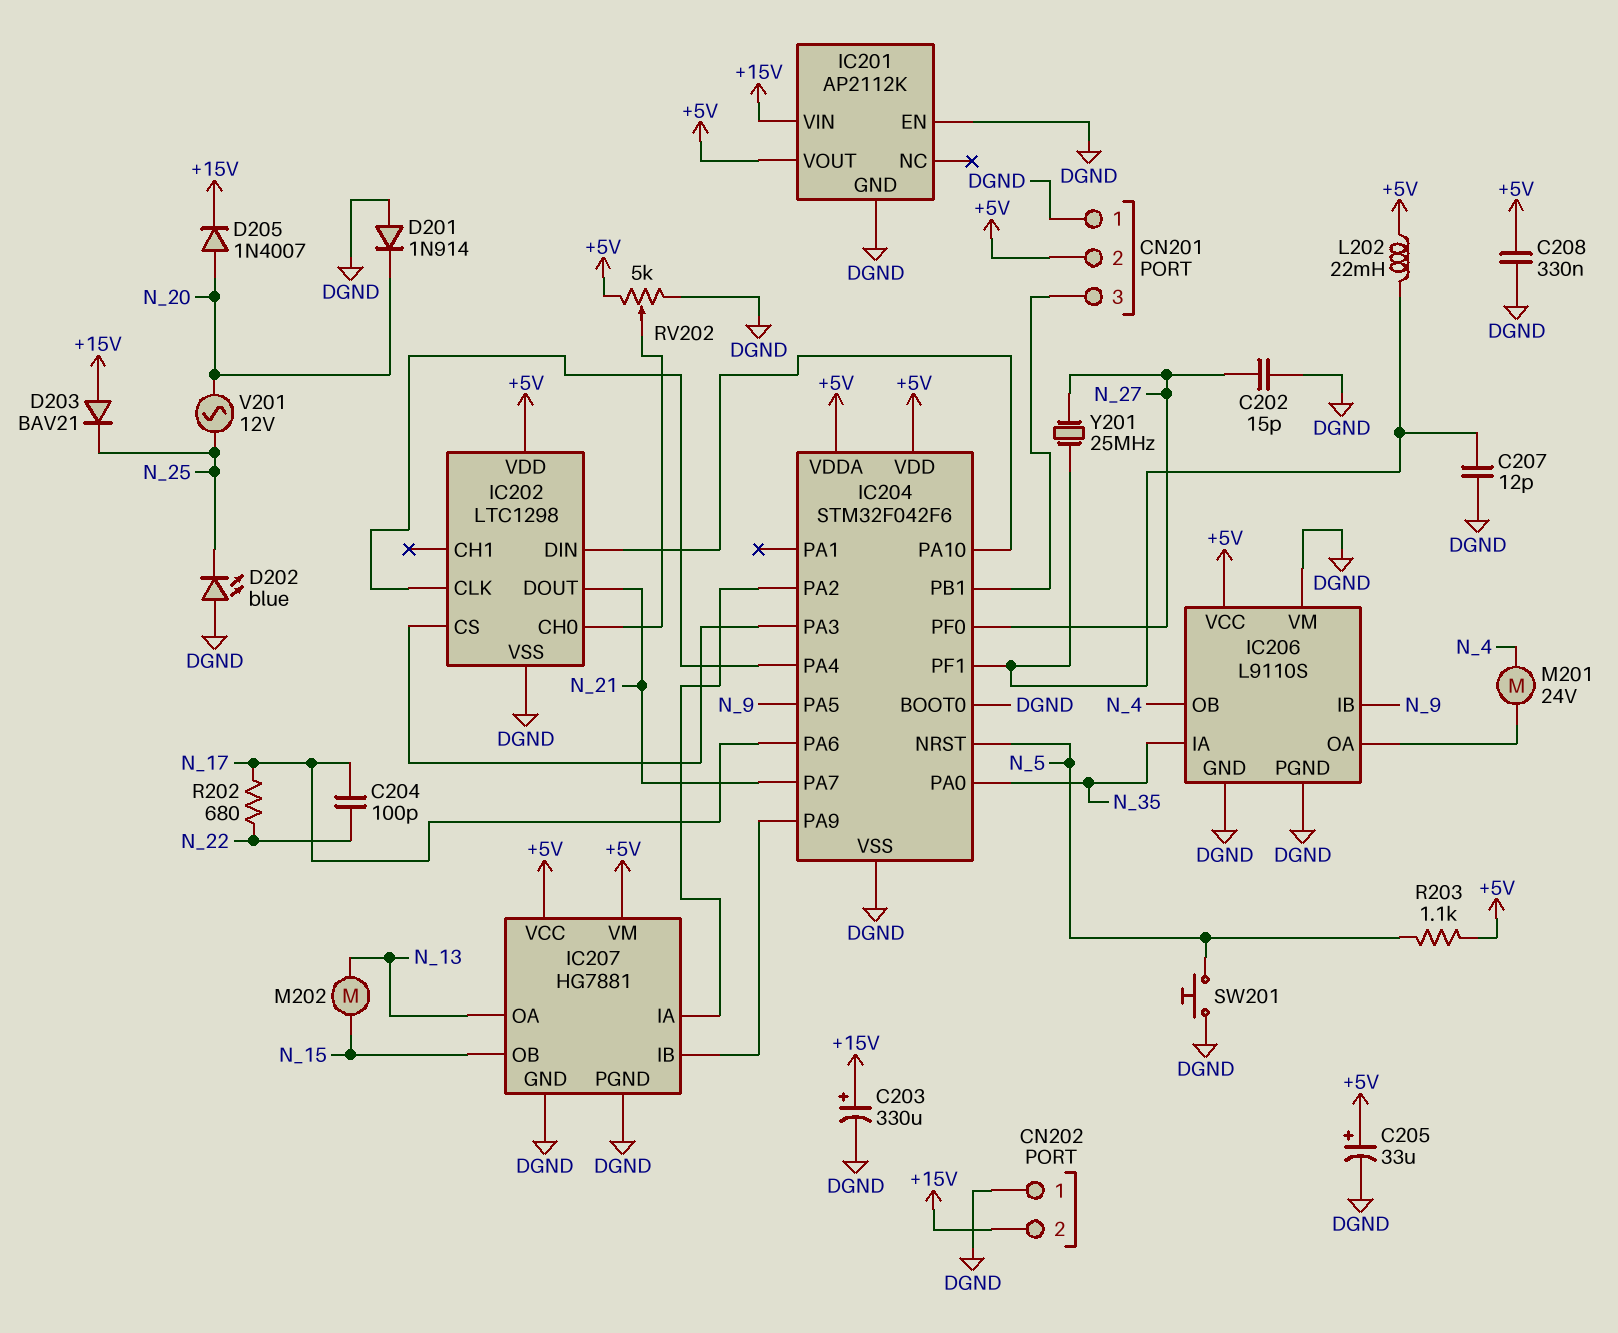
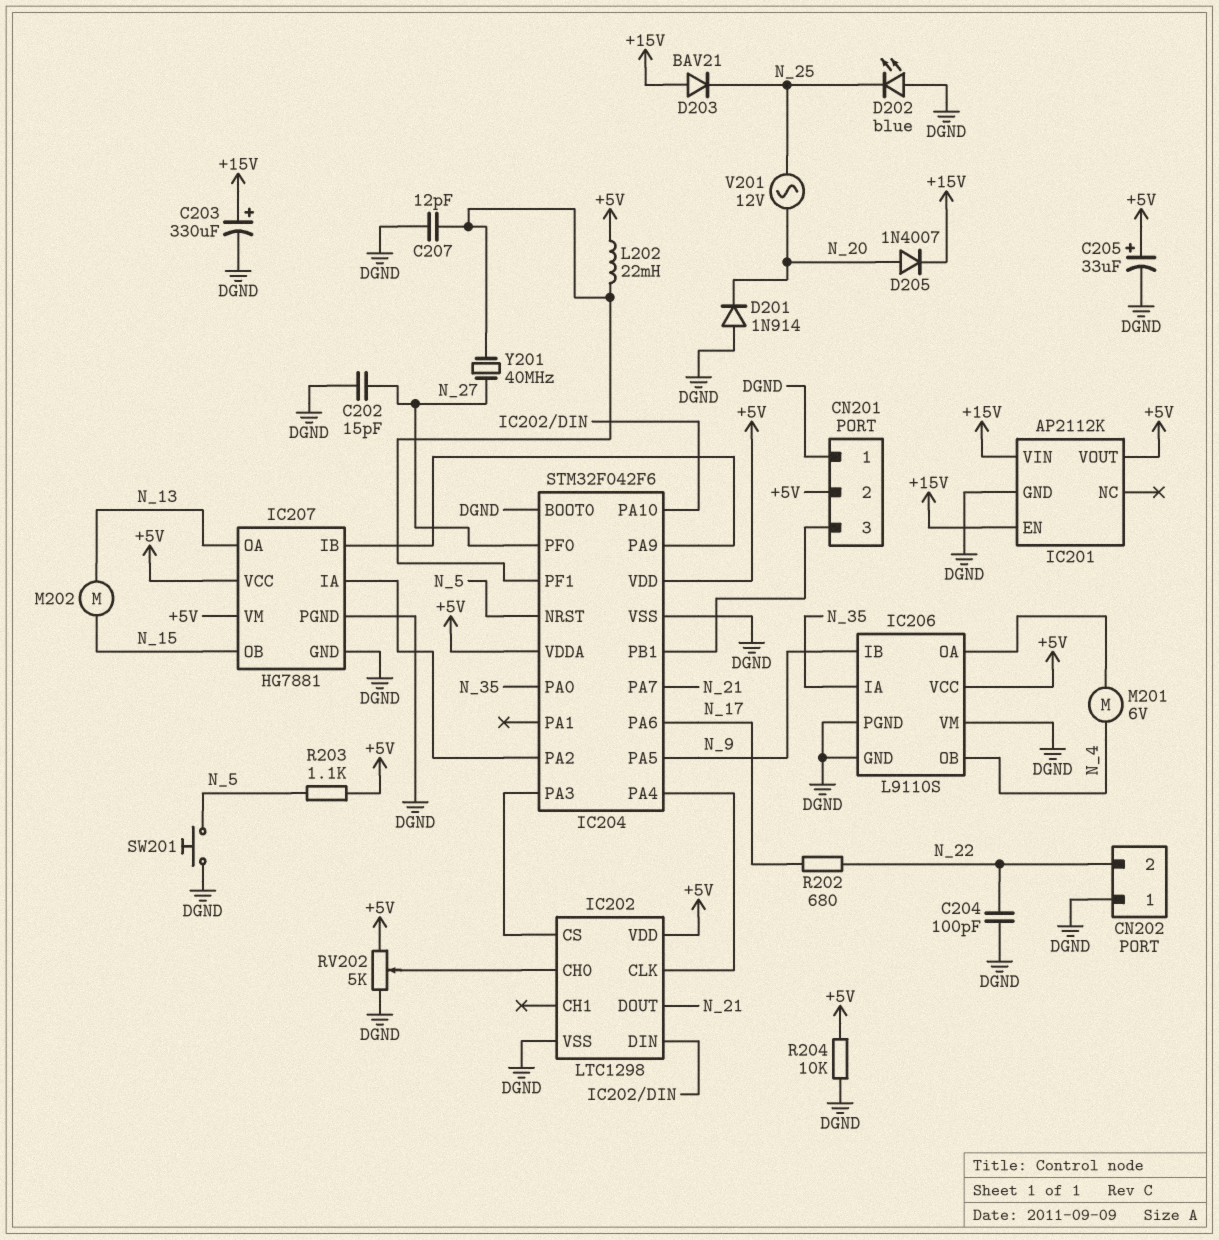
C204: 100pF (N_17, N_22) -> 100pF (DGND, N_22)
C208: 330nF (+5V, DGND) -> none
CN202 pin 2: +15V -> N_22
IC201 pin EN: DGND -> +15V
M201: motor 24V (IC206/OA, N_4) -> motor 6V (IC206/OA, N_4)
R204: none -> 10k (+5V, DGND)
Y201: 25MHz (IC204/PF1, N_27) -> 40MHz (IC204/PF1, N_27)

